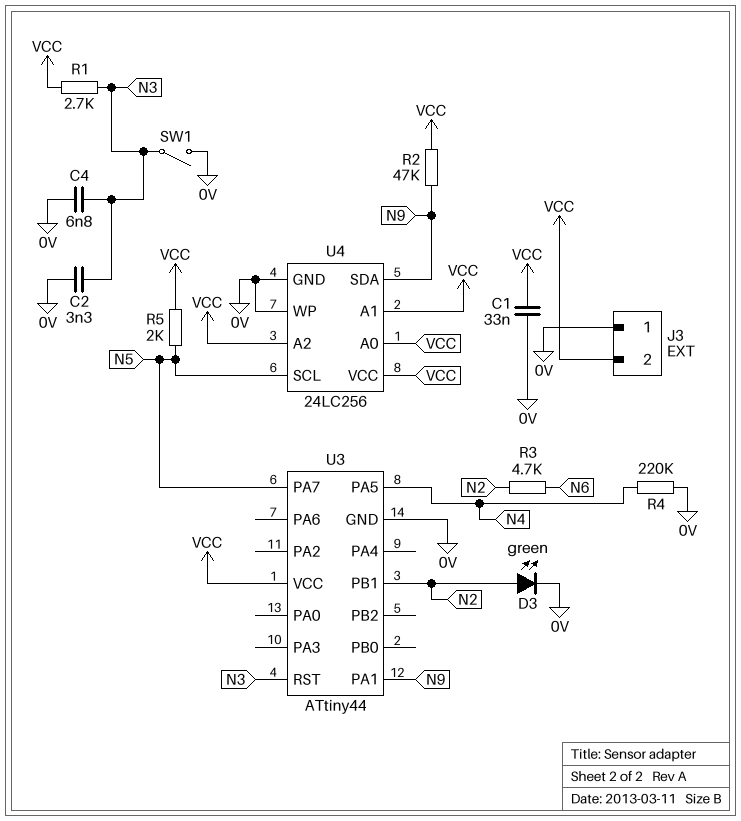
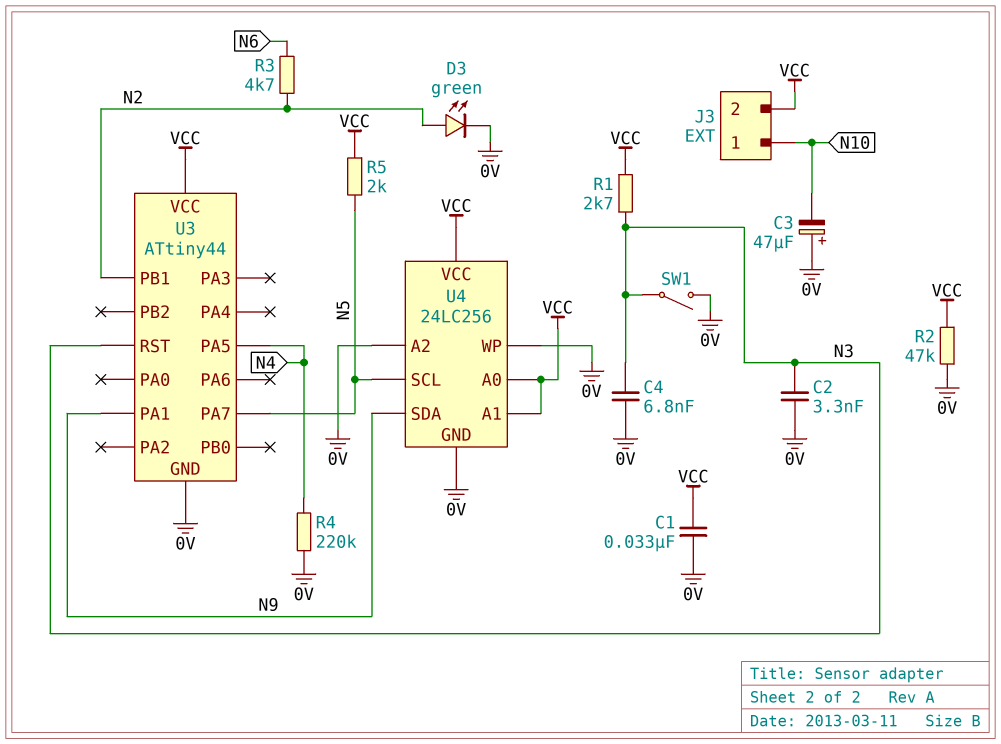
C3: none -> 47uF (plus 0V, minus N10)
J3 pin 1: 0V -> N10
R2: 47k (N9, VCC) -> 47k (0V, VCC)
U4 pin A2: VCC -> 0V

